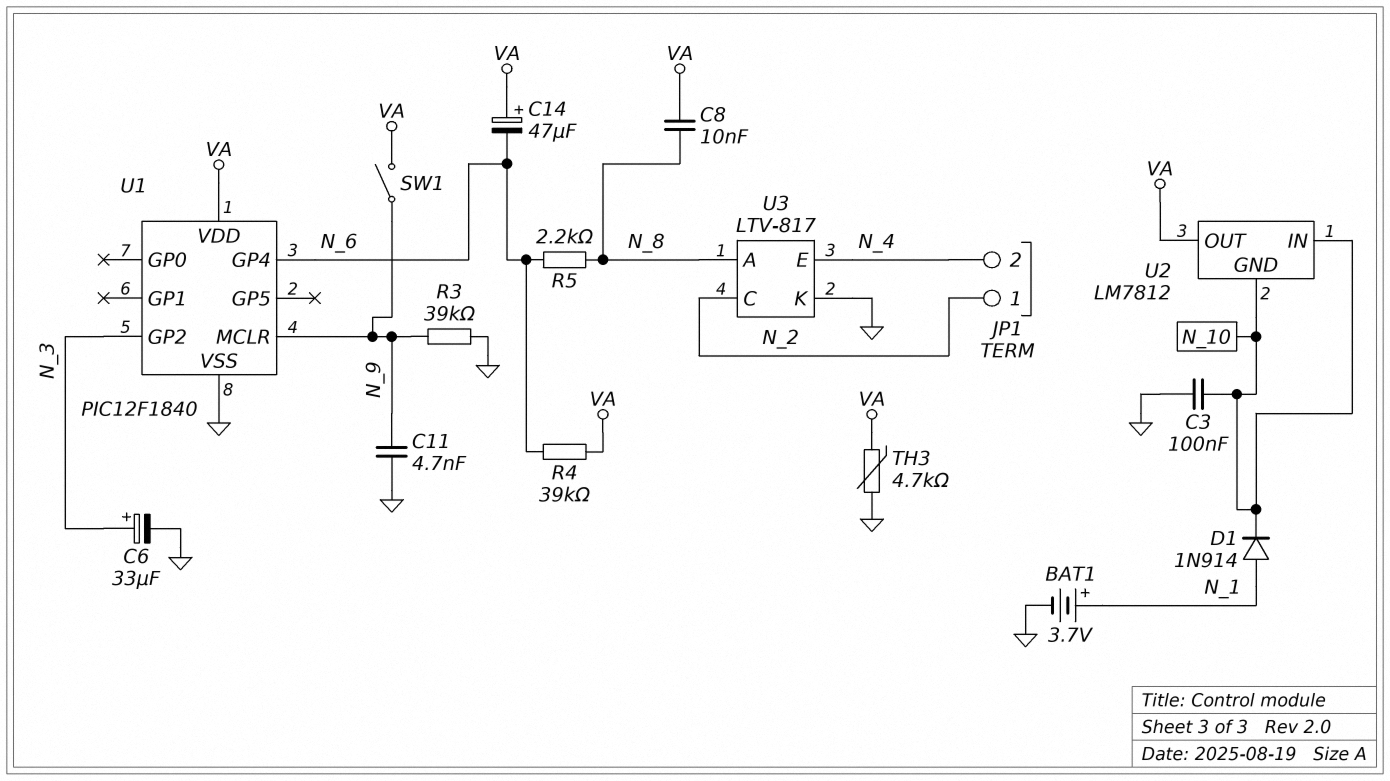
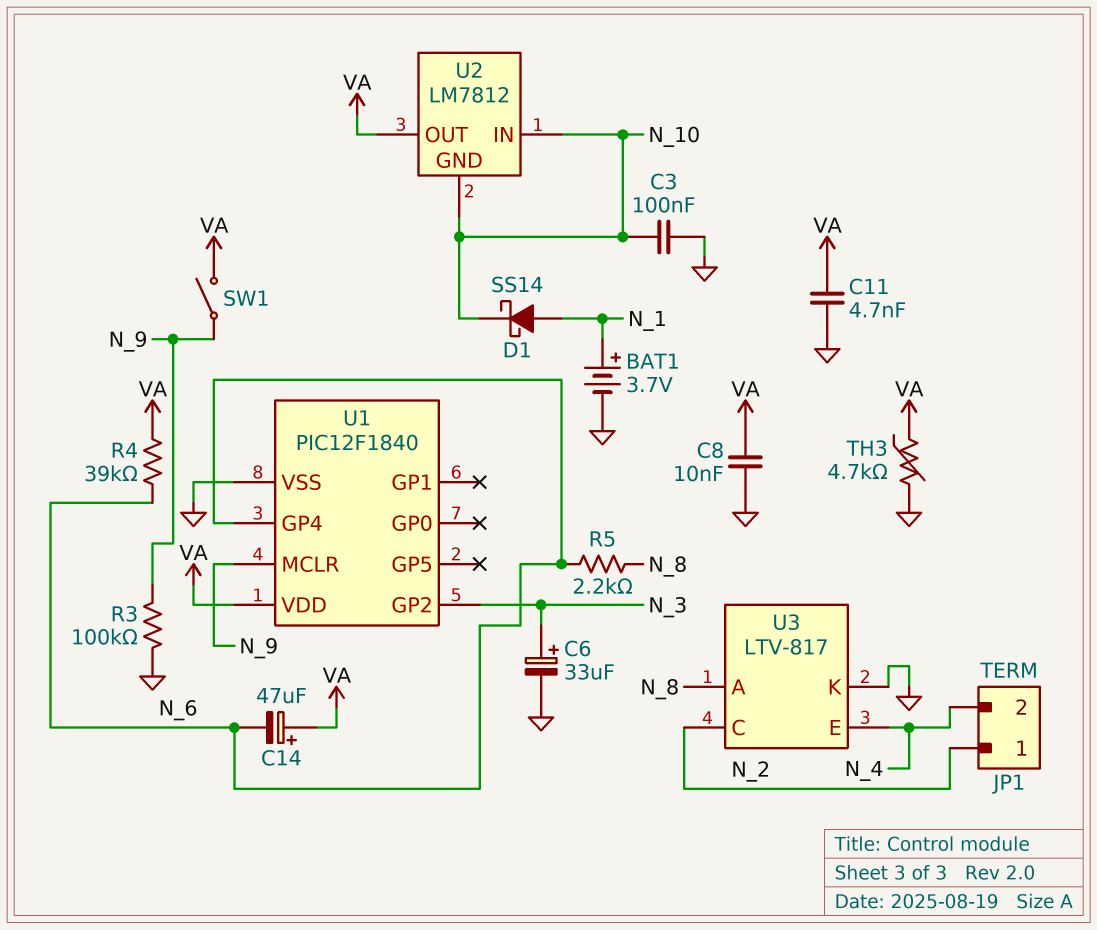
C8: 10nF (N_8, VA) -> 10nF (GND, VA)
C11: 4.7nF (GND, N_9) -> 4.7nF (GND, VA)
D1: diode 1N914 (A N_1, K N_10) -> schottky SS14 (A N_1, K N_10)
R3: 39k (GND, N_9) -> 100k (GND, N_9)

